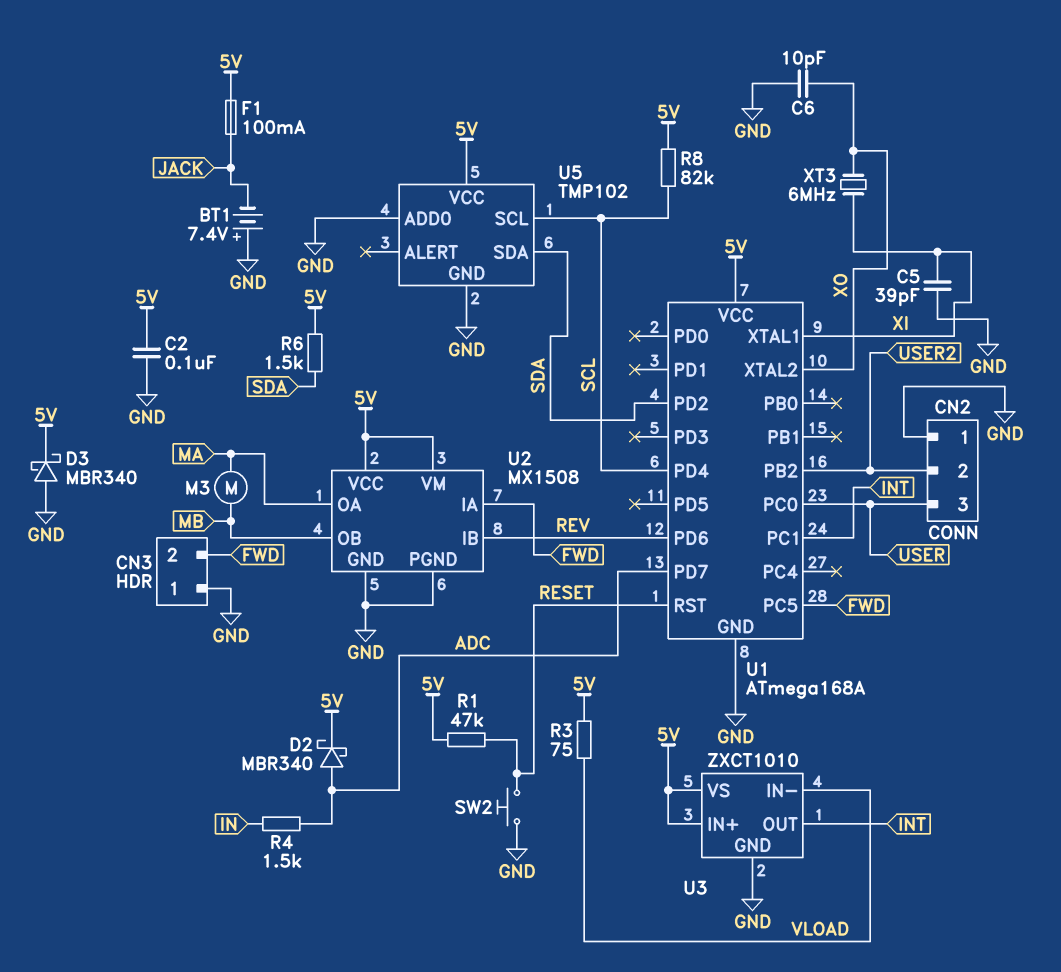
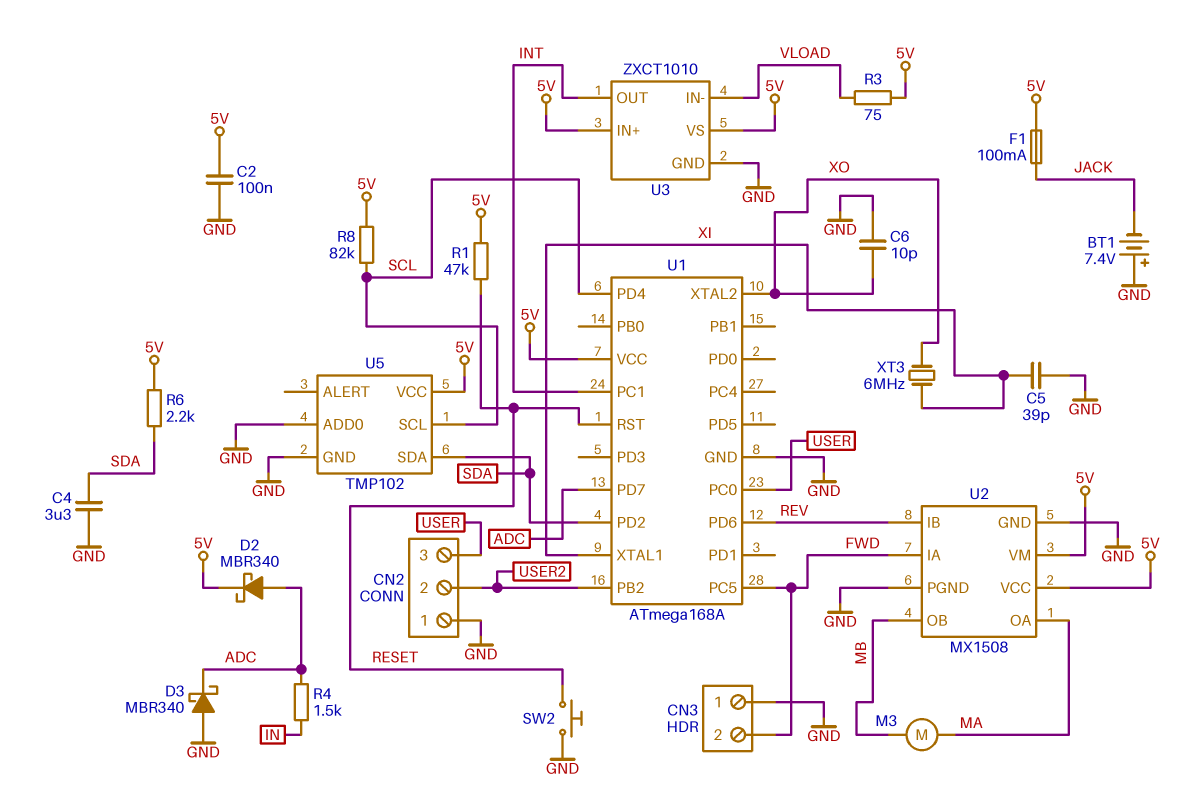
C4: none -> 3.3uF (GND, SDA)
D3: schottky MBR340 (A GND, K 5V) -> schottky MBR340 (A GND, K ADC)
R6: 1.5k (5V, SDA) -> 2.2k (5V, SDA)

